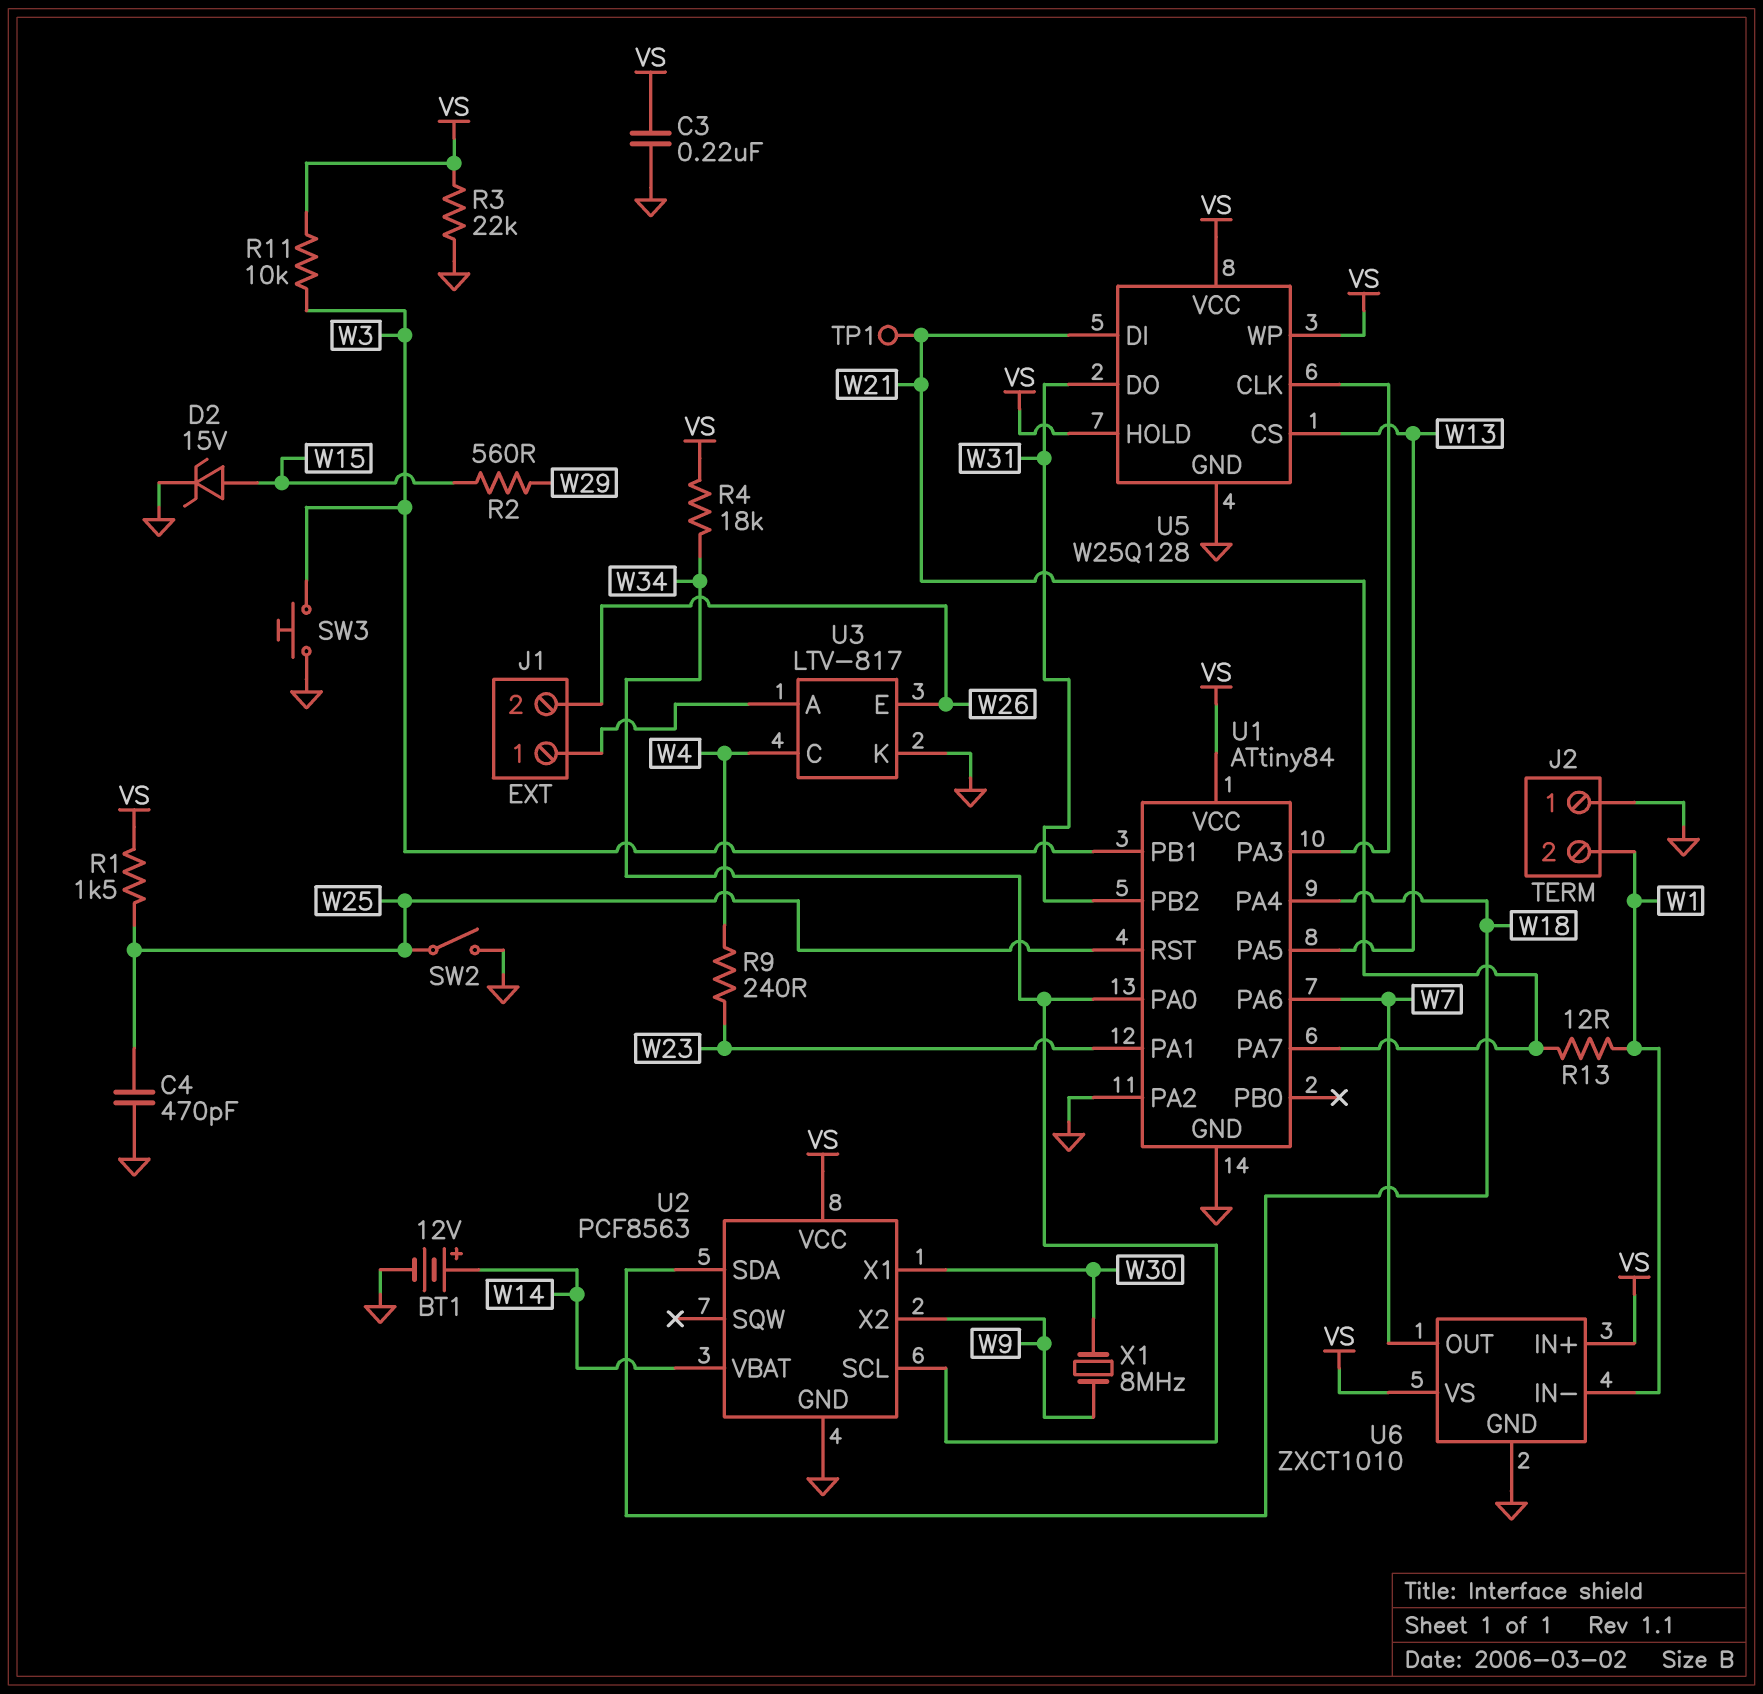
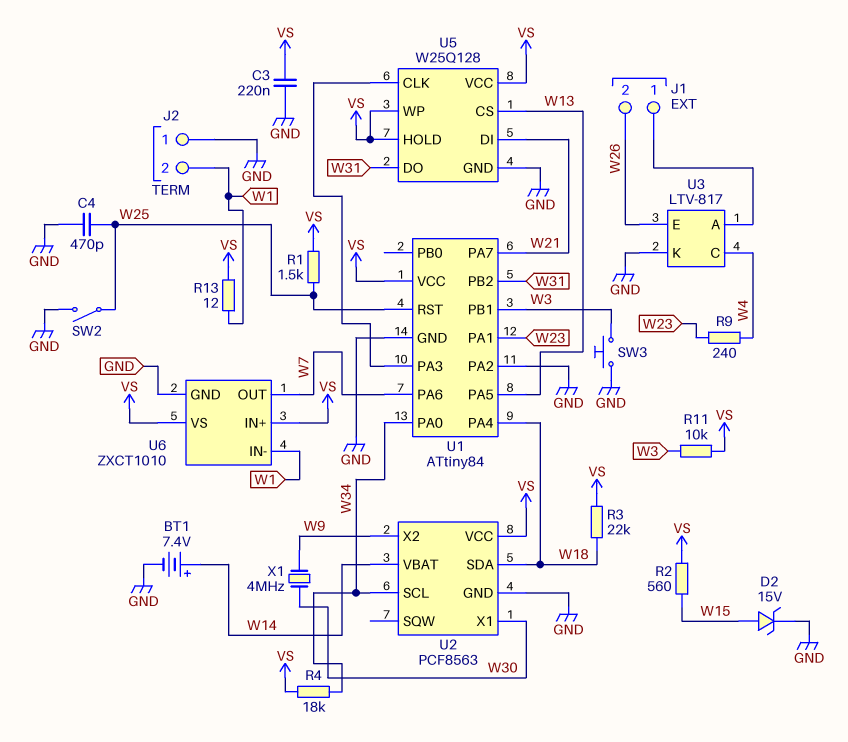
BT1: 12V (plus W14, minus GND) -> 7.4V (plus W14, minus GND)
R2: 560 (W15, W29) -> 560 (VS, W15)
R3: 22k (GND, VS) -> 22k (VS, W18)
R13: 12 (W1, W21) -> 12 (VS, W1)
TP1: test point (W21) -> none
X1: 8MHz (W9, W30) -> 4MHz (W9, W30)

